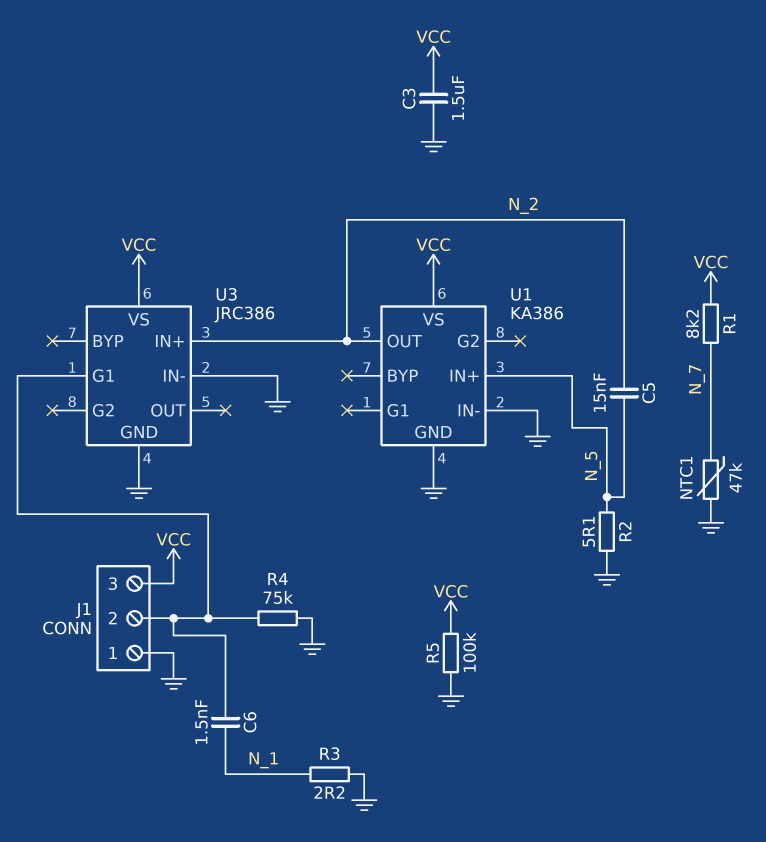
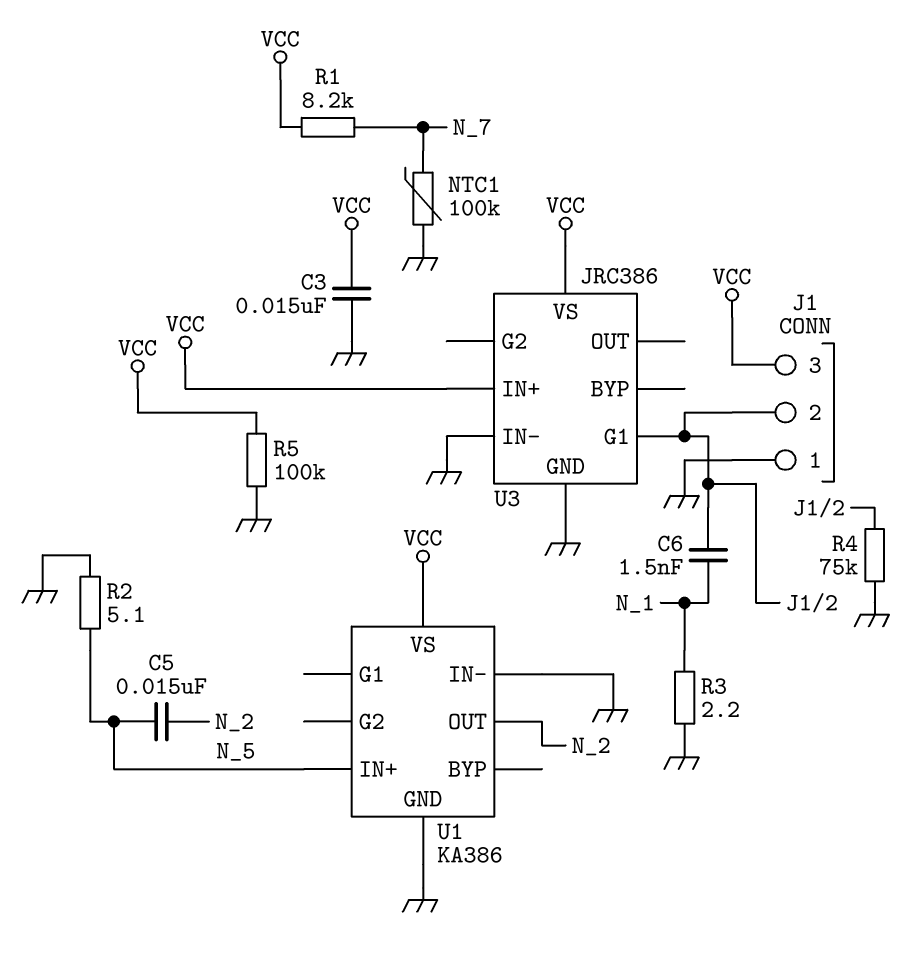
C3: 1.5uF (GND, VCC) -> 15nF (GND, VCC)
NTC1: 47k (GND, N_7) -> 100k (GND, N_7)
U3 pin IN+: N_2 -> VCC

